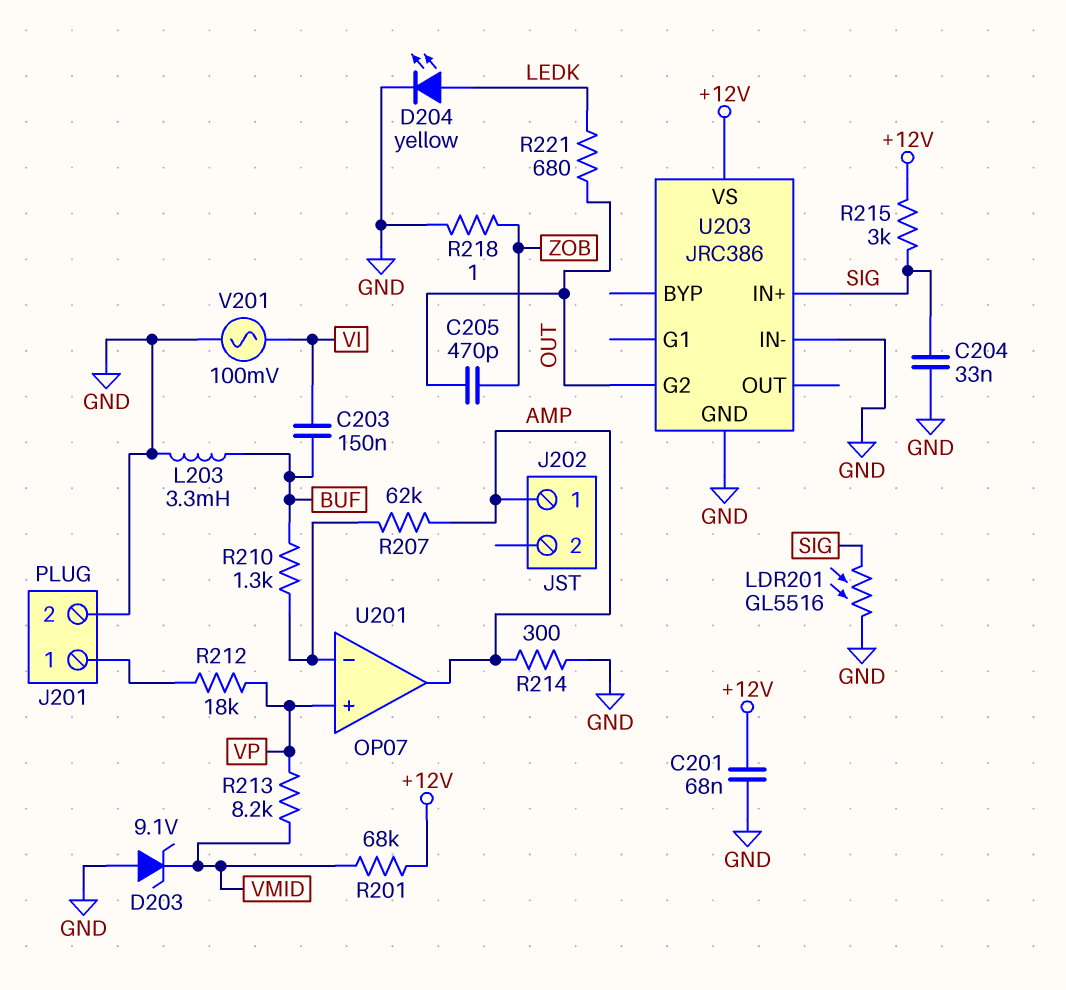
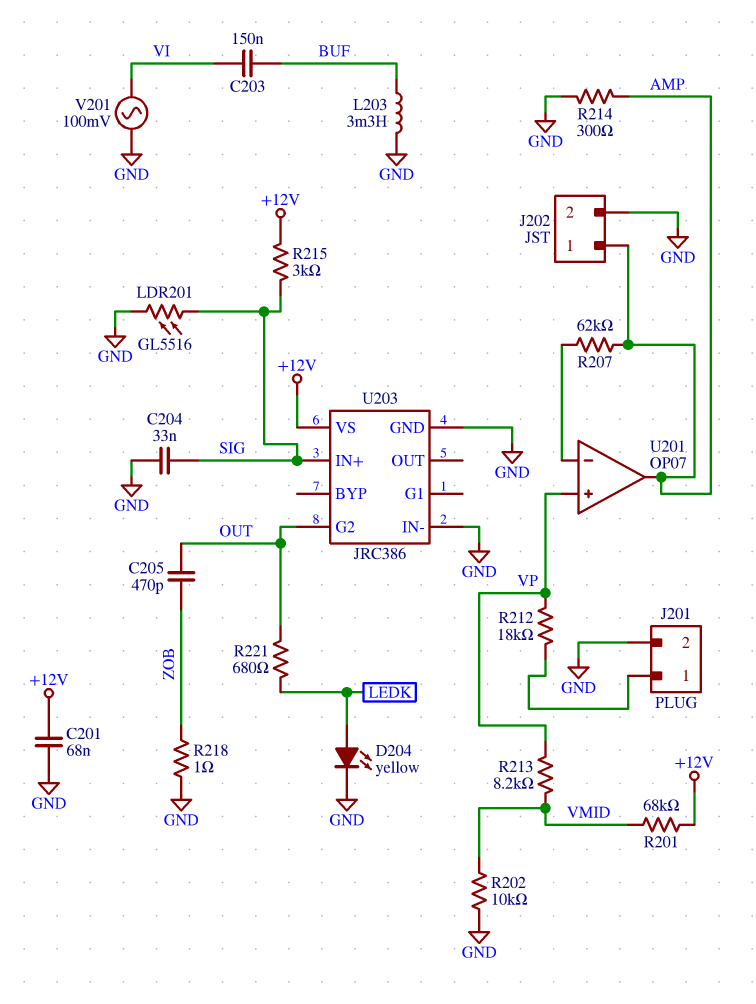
D203: zener 9.1V (A GND, K VMID) -> none
J202 pin 2: none -> GND
R202: none -> 10k (GND, VMID)
R210: 1.3k (BUF, U201/in-) -> none

